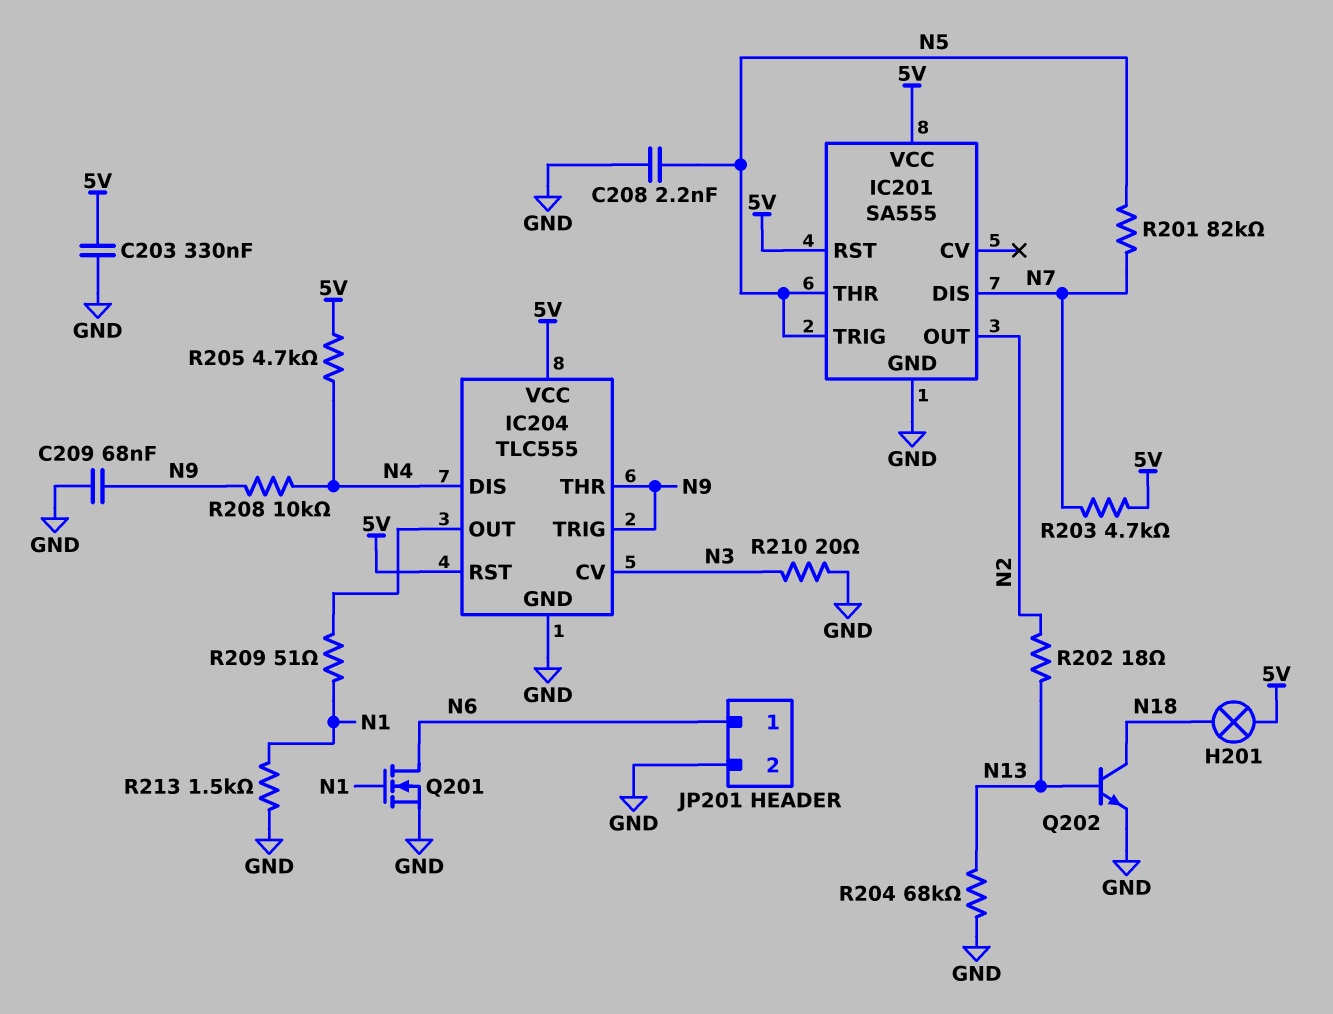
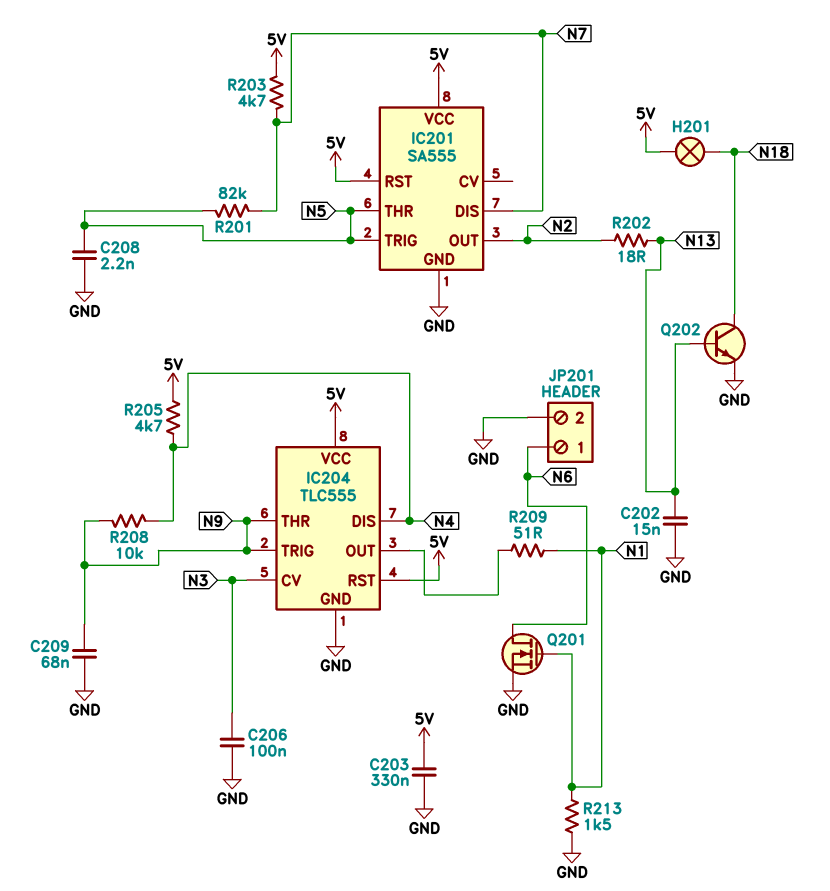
C202: none -> 15nF (GND, N13)
C206: none -> 100nF (GND, N3)
R204: 68k (GND, N13) -> none
R210: 20 (GND, N3) -> none

